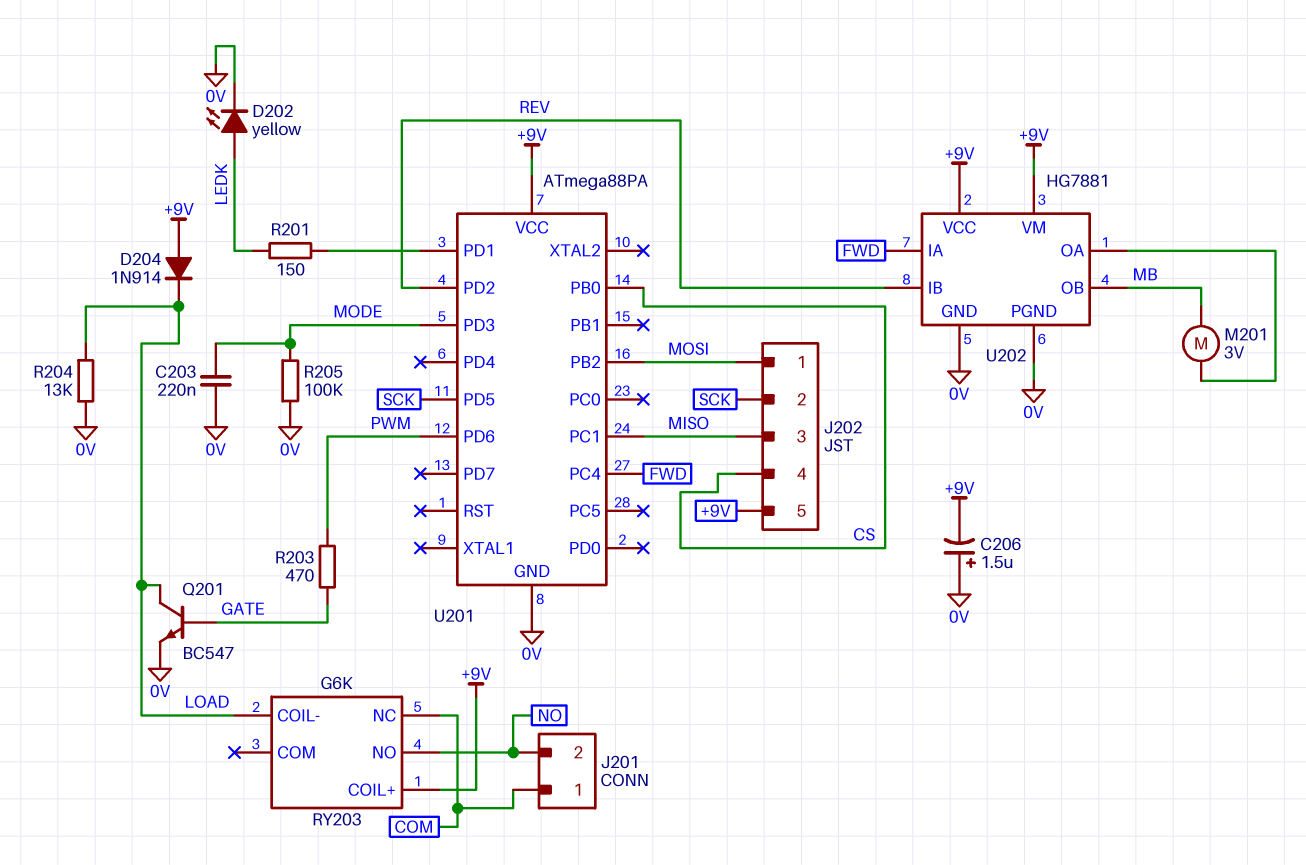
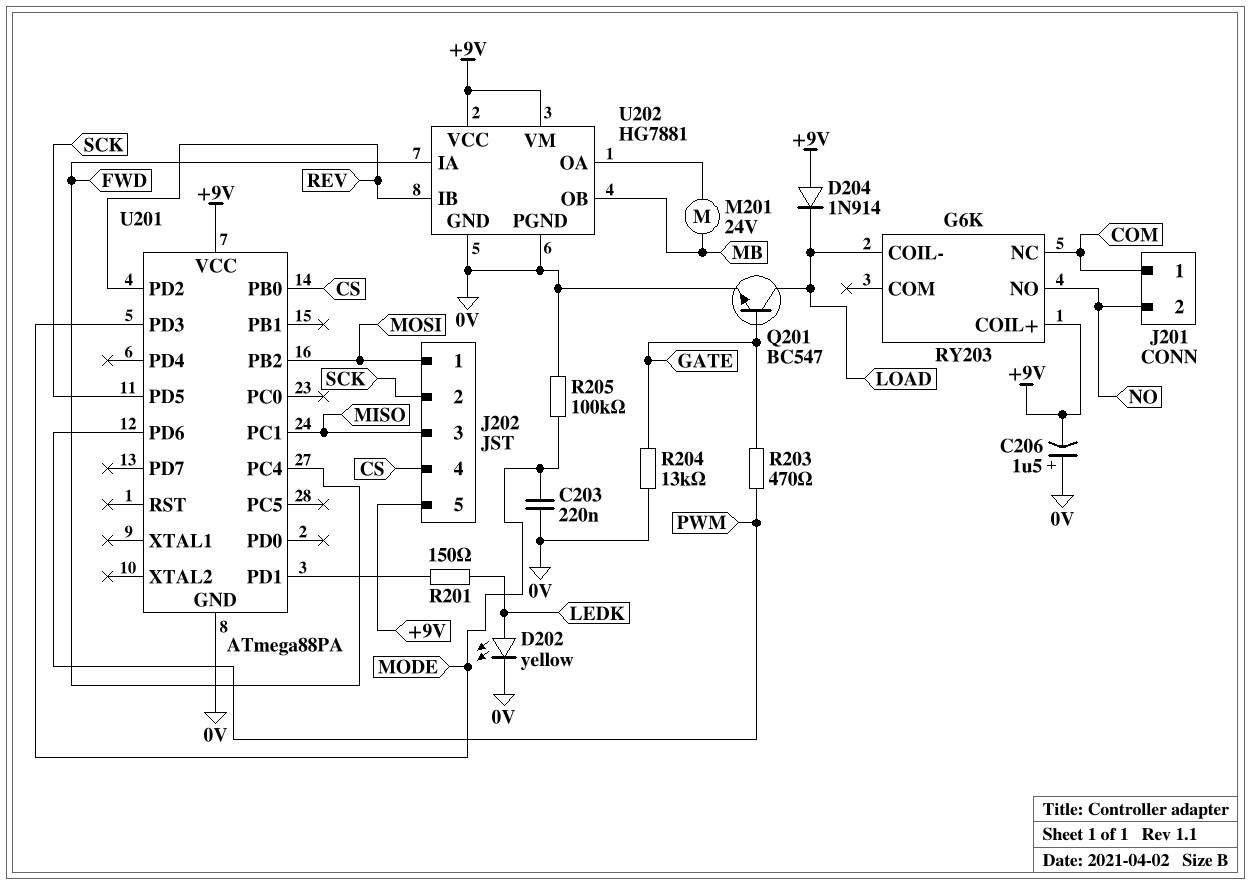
M201: motor 3V (MB, U202/OA) -> motor 24V (MB, U202/OA)
R204: 13k (0V, LOAD) -> 13k (0V, GATE)

